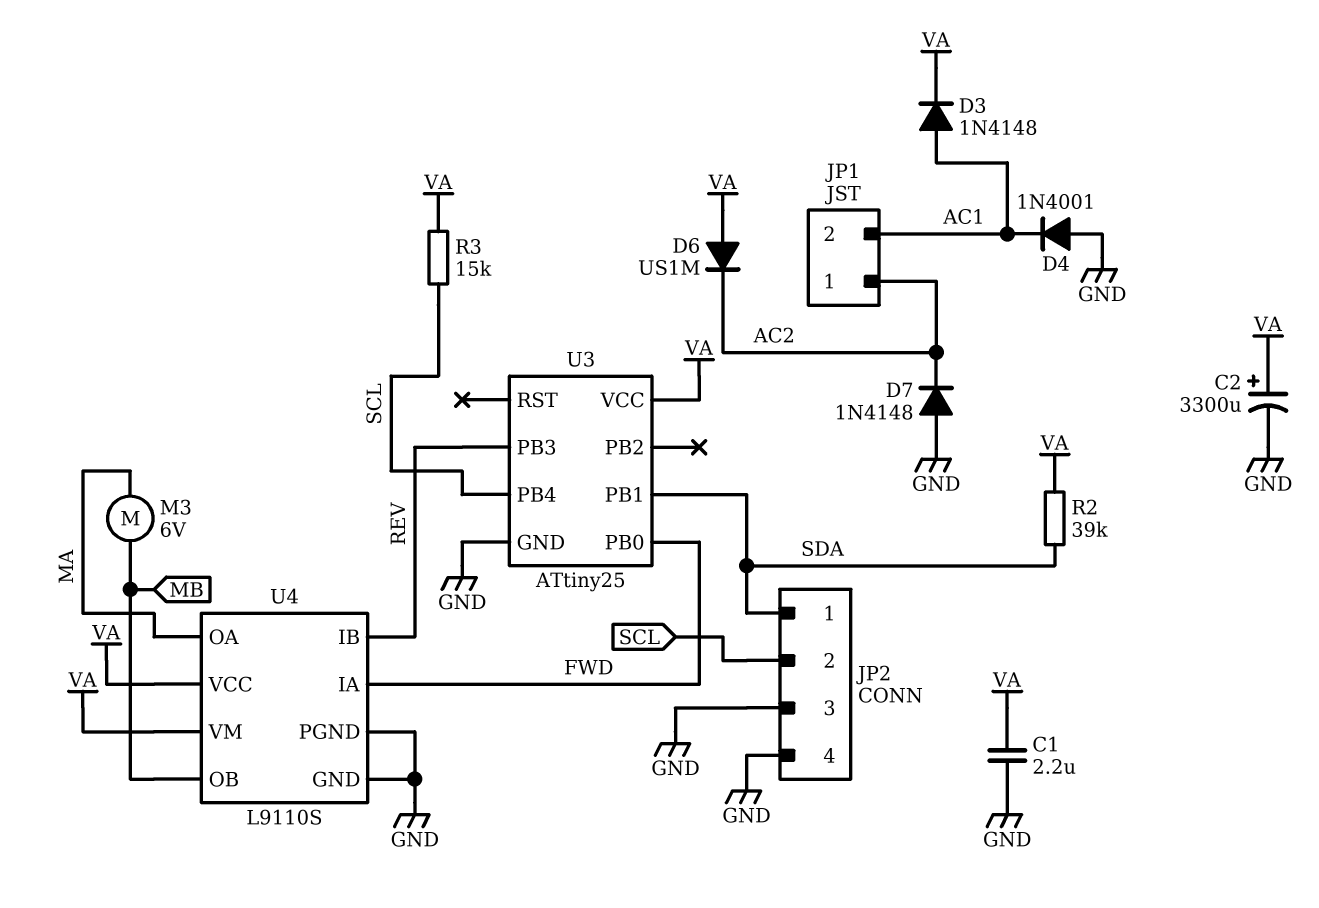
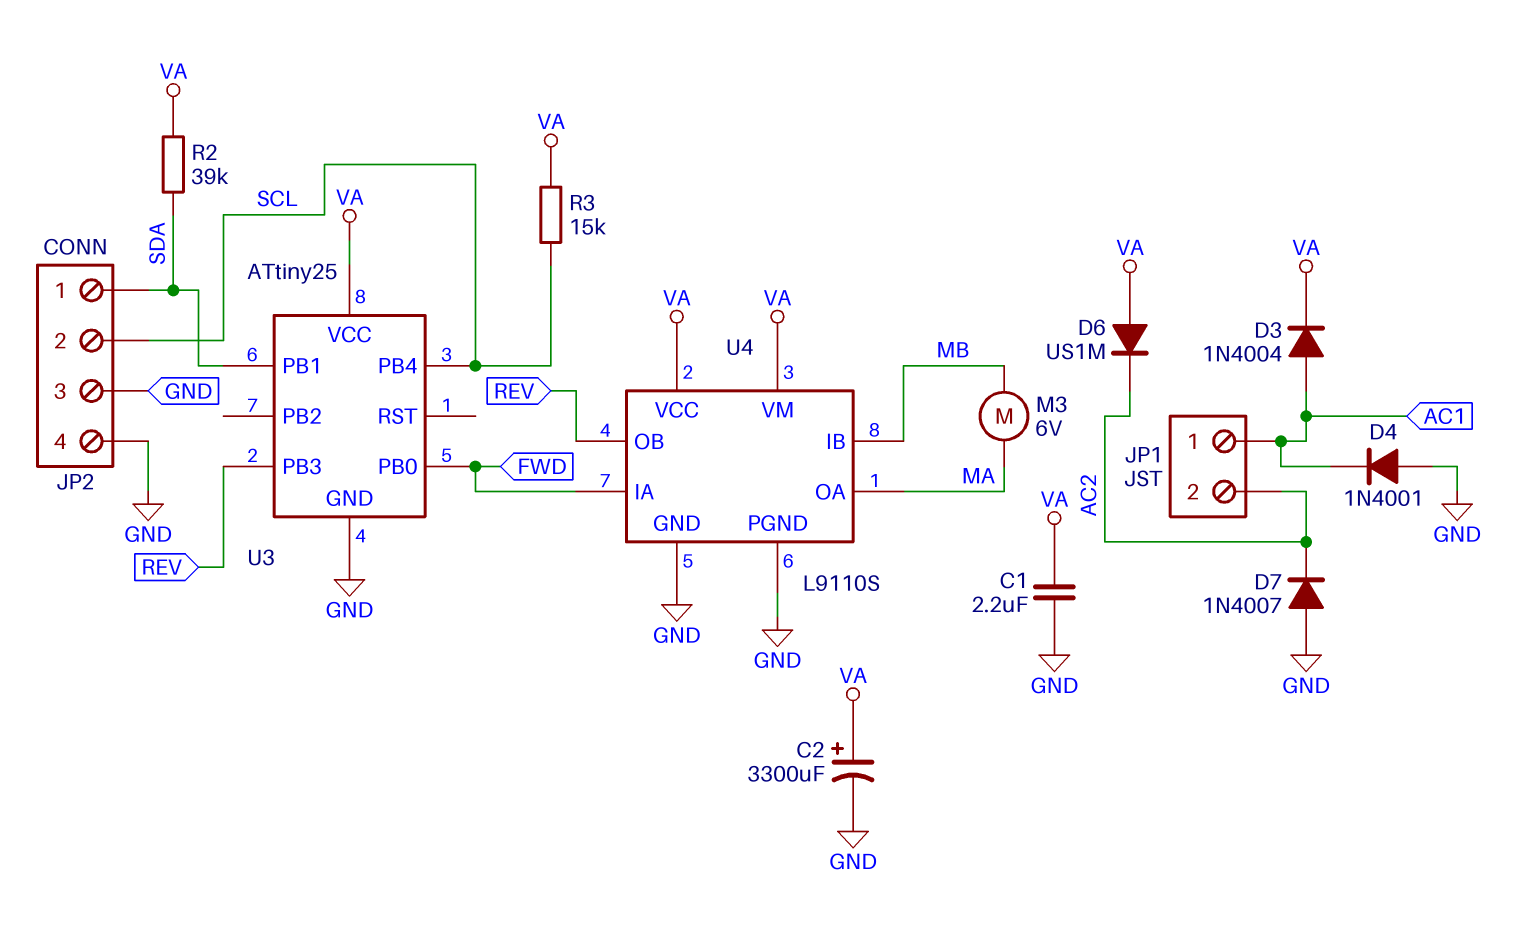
D3: diode 1N4148 (A AC1, K VA) -> diode 1N4004 (A AC1, K VA)
D7: diode 1N4148 (A GND, K AC2) -> diode 1N4007 (A GND, K AC2)
JP1 pin 1: AC2 -> AC1
JP1 pin 2: AC1 -> AC2
U4 pin IB: REV -> MB
U4 pin OB: MB -> REV

